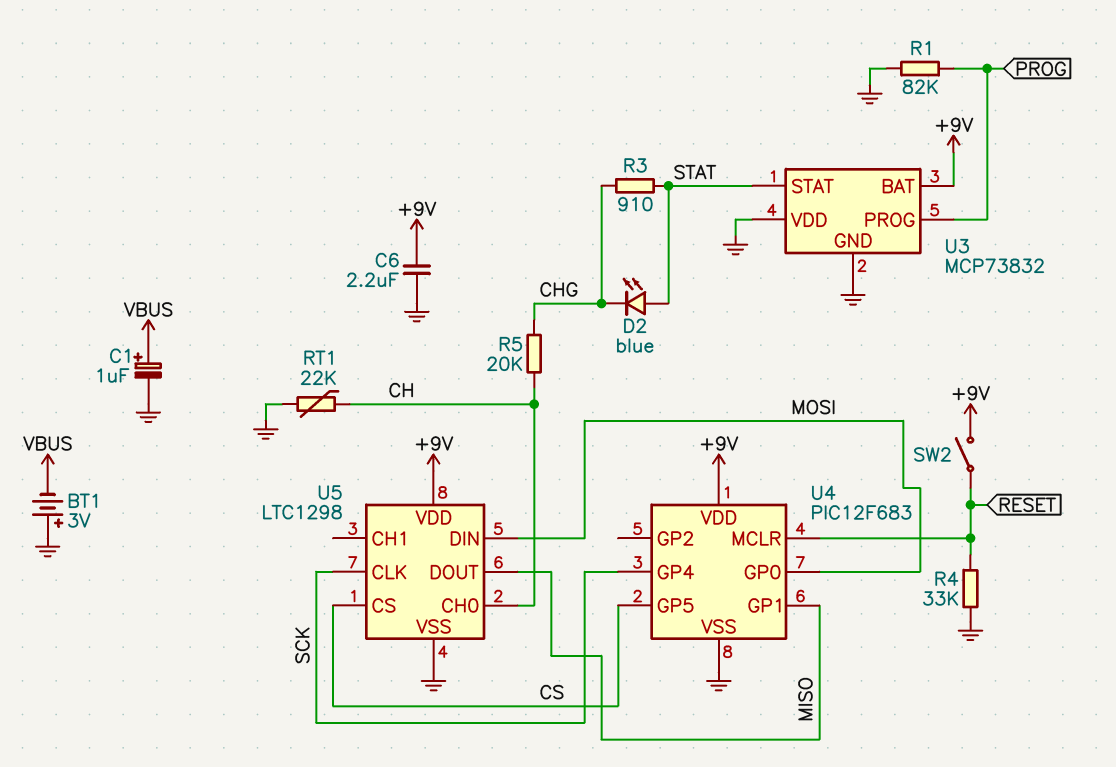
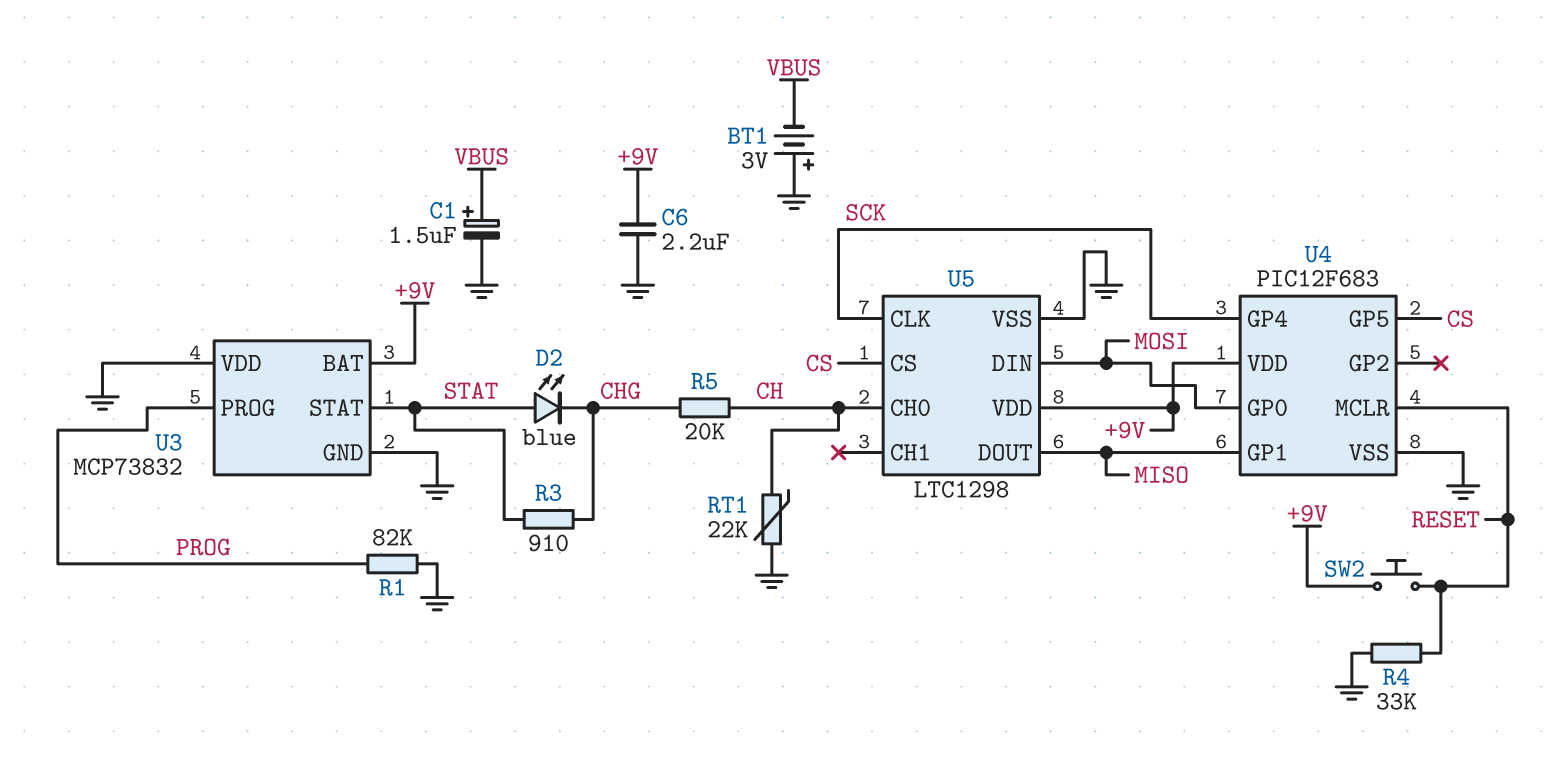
C1: 1uF (plus VBUS, minus GND) -> 1.5uF (plus VBUS, minus GND)
SW2: switch (+9V, RESET) -> button (+9V, RESET)

